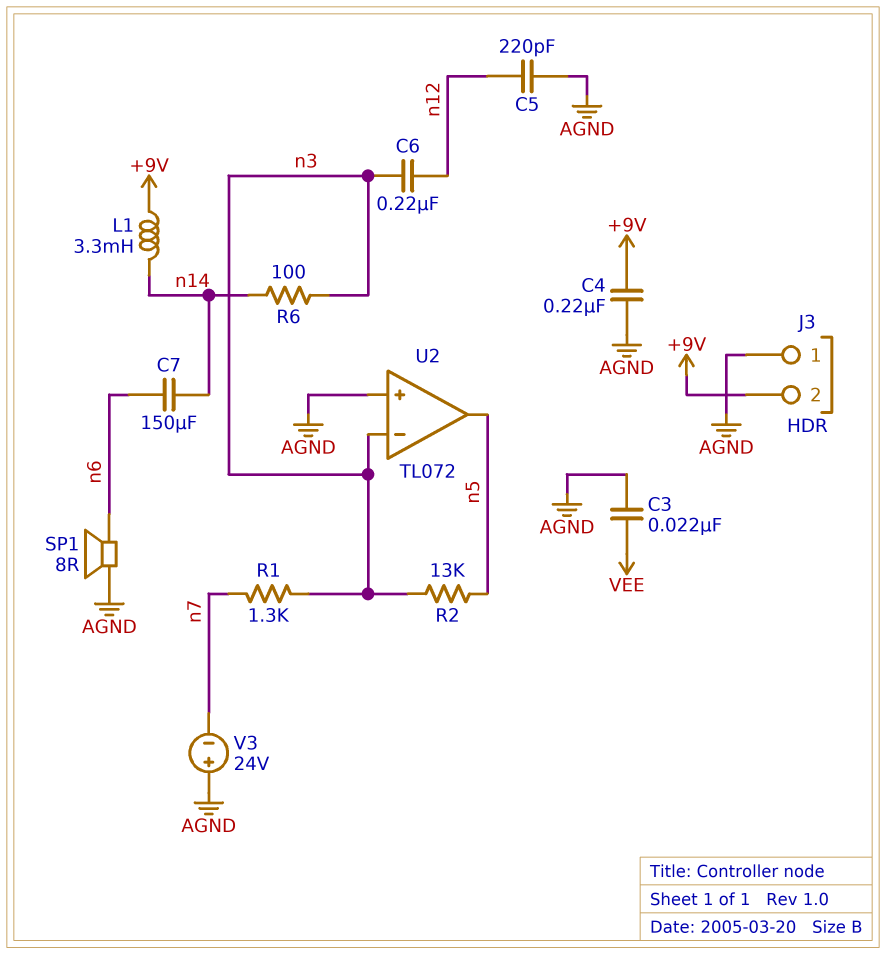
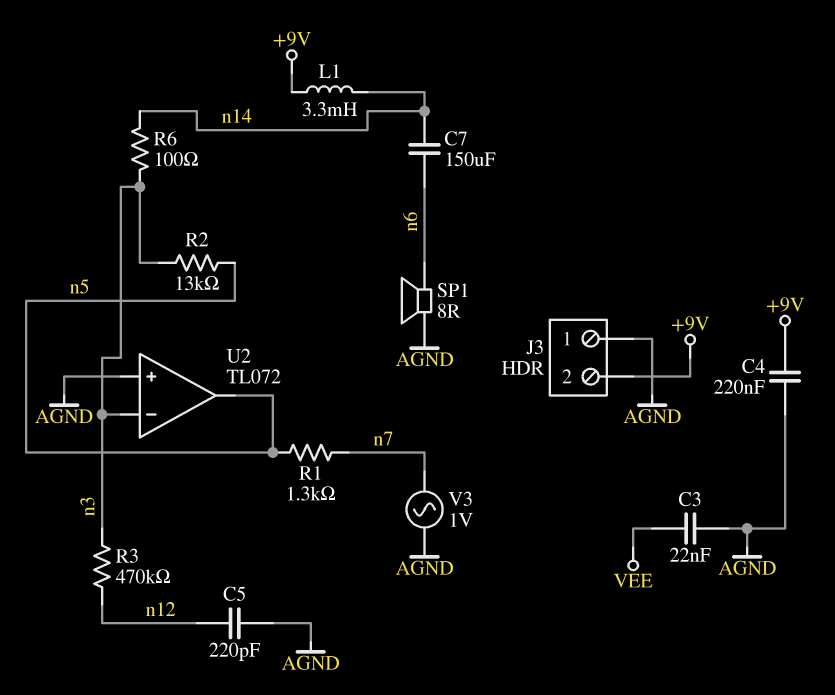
C6: 220nF (n3, n12) -> none
R1: 1.3k (n3, n7) -> 1.3k (n5, n7)
R3: none -> 470k (n3, n12)
V3: 24V (plus AGND, minus n7) -> AC 1V (AGND, n7)

